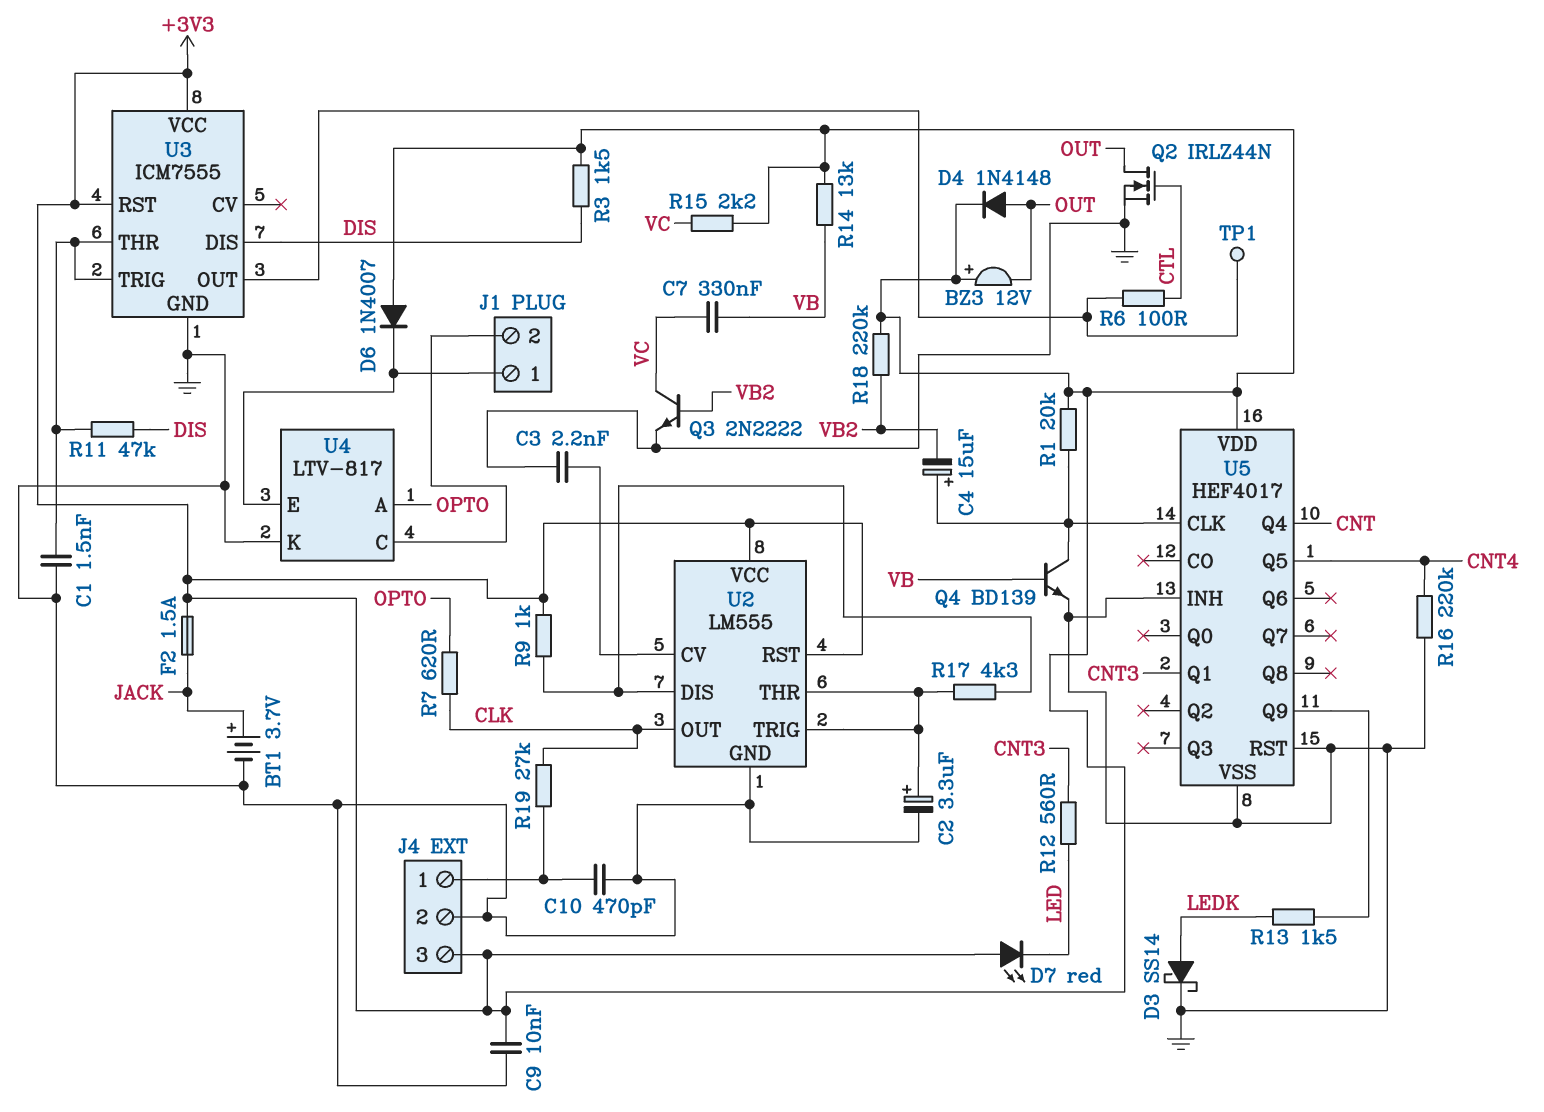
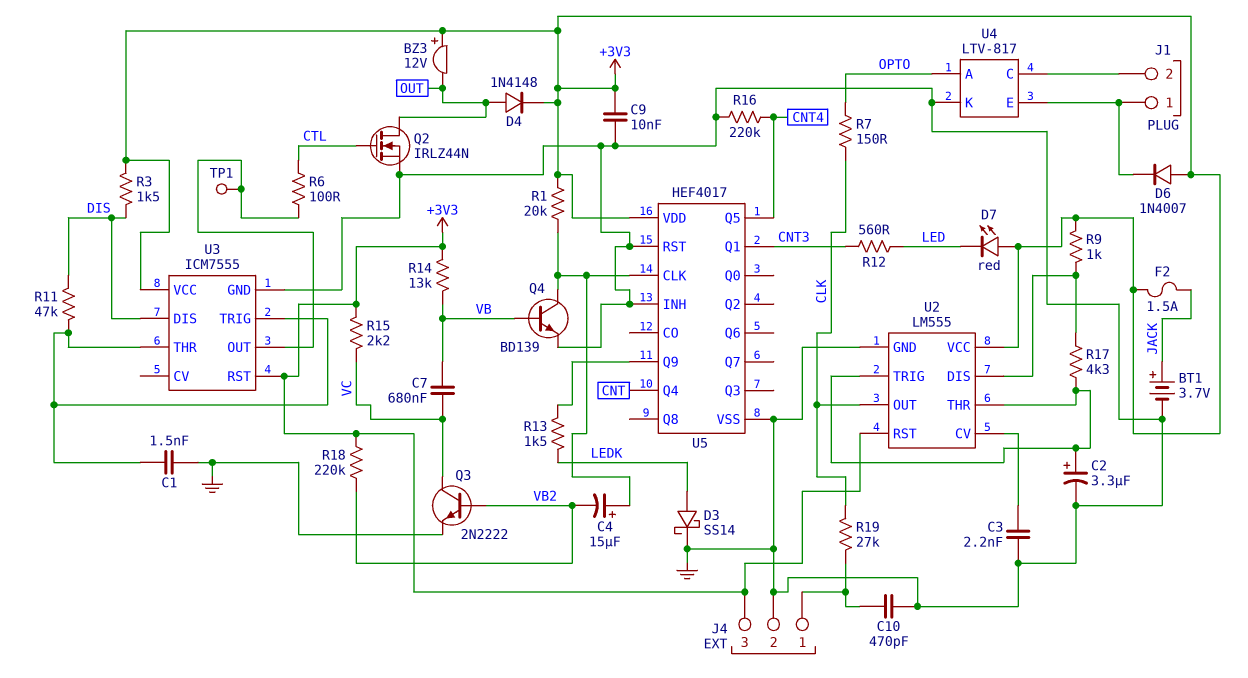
C7: 330nF (VB, VC) -> 680nF (VB, VC)
R7: 620 (CLK, OPTO) -> 150 (CLK, OPTO)

